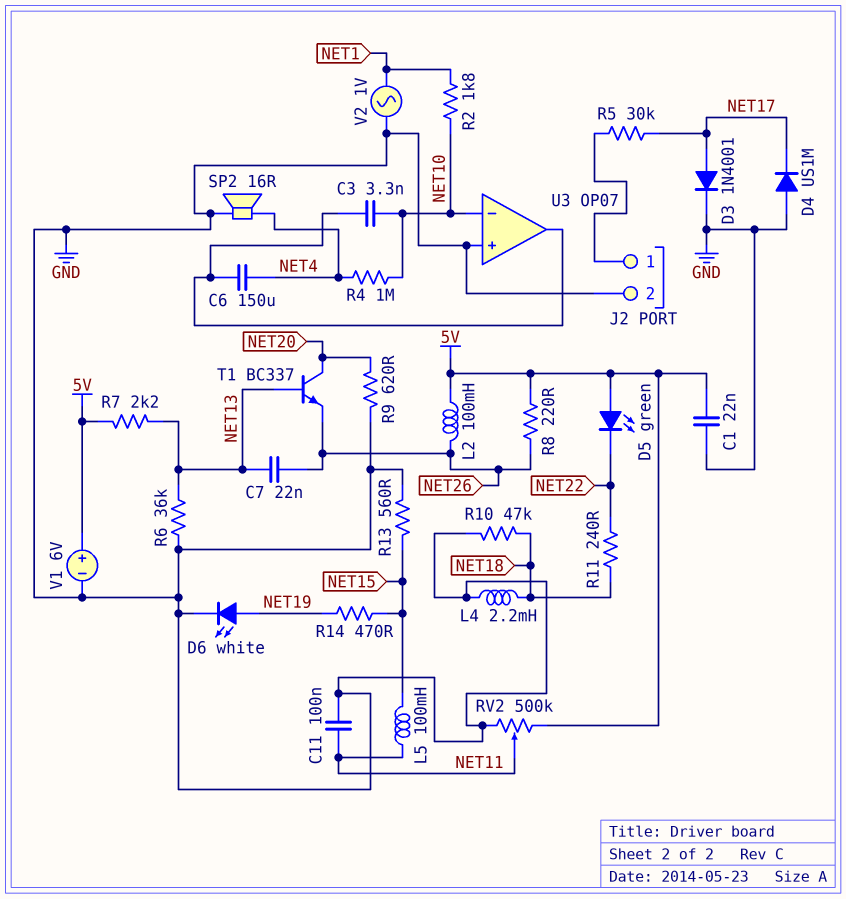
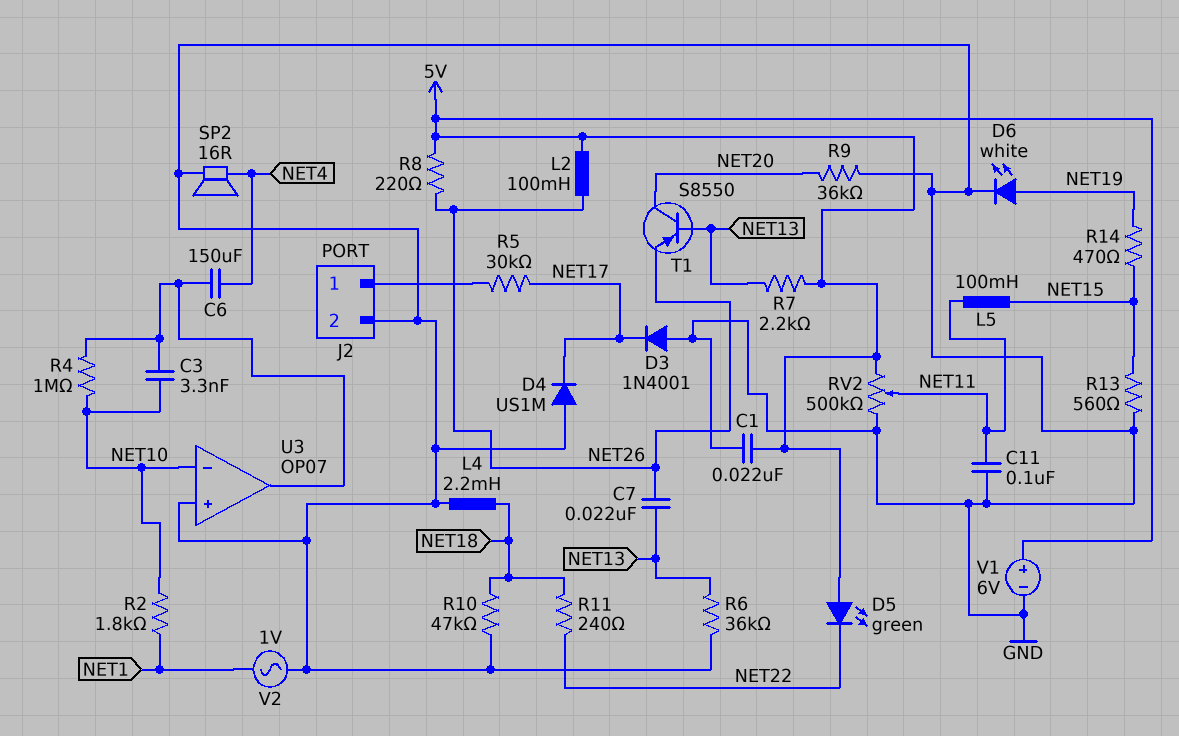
D3: diode 1N4001 (A NET17, K GND) -> diode 1N4001 (A GND, K NET17)
R4: 1M (NET4, NET10) -> 1M (NET10, U3/out)
R9: 620 (GND, NET20) -> 36k (GND, NET20)
T1: NPN BC337 (B NET13, C NET20, E NET26) -> PNP S8550 (B NET13, C NET20, E NET26)

